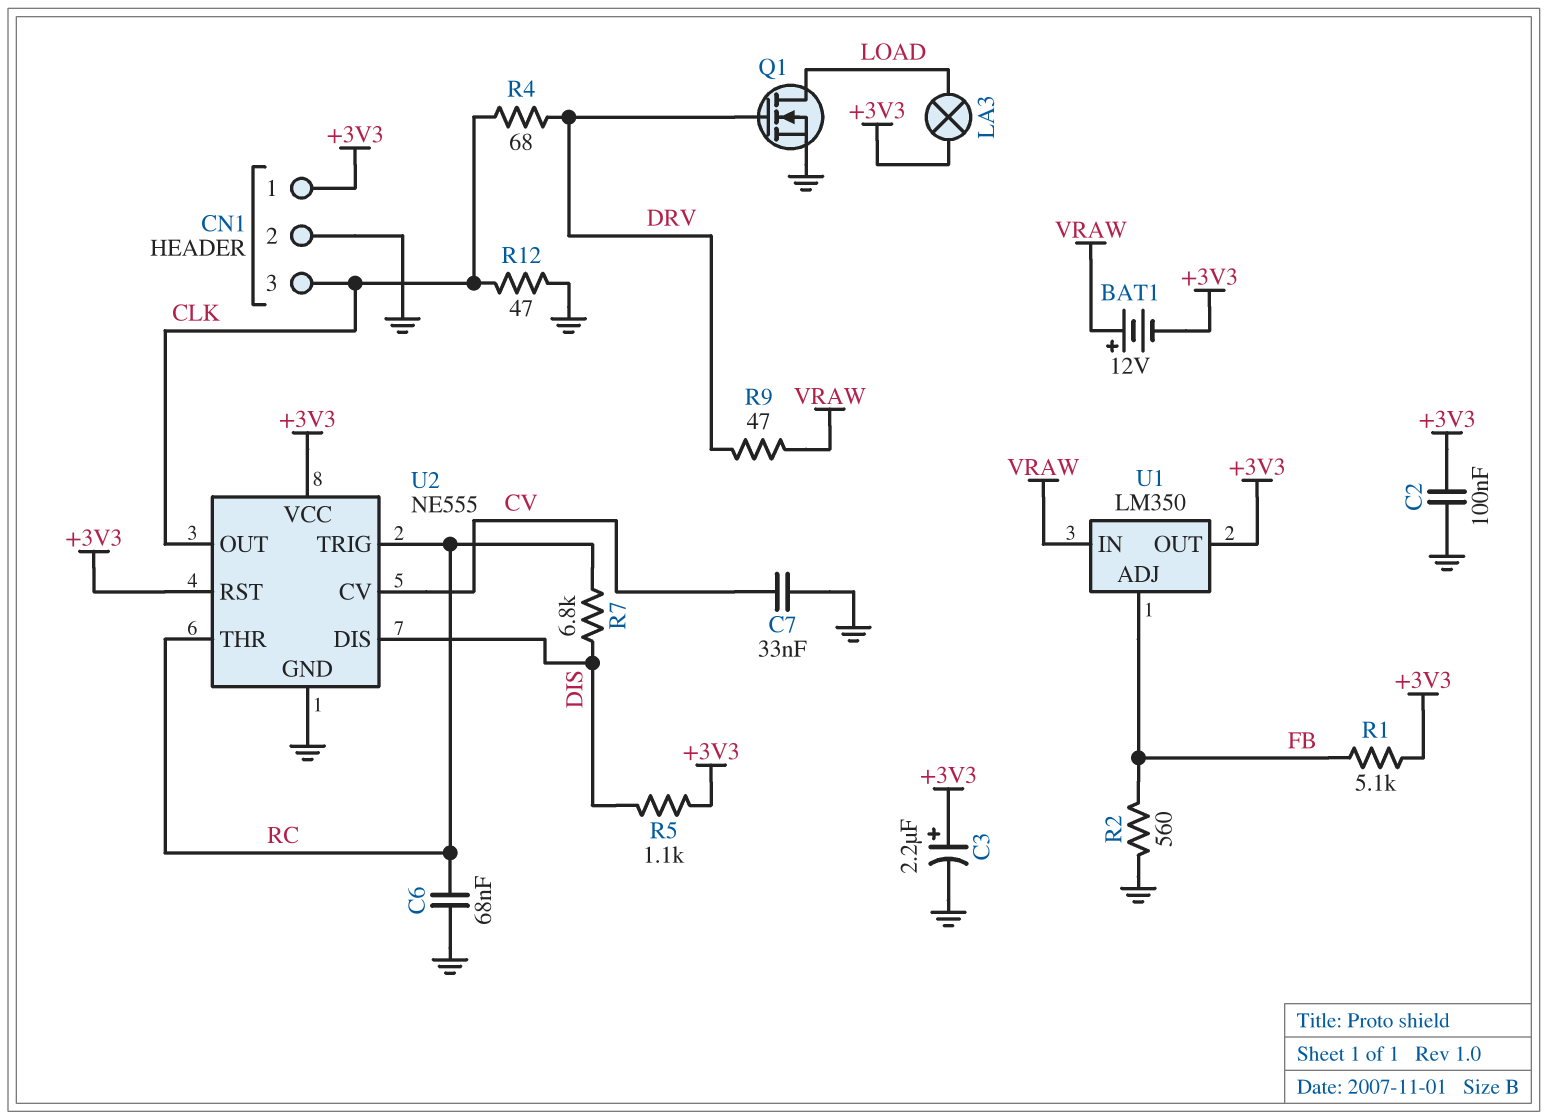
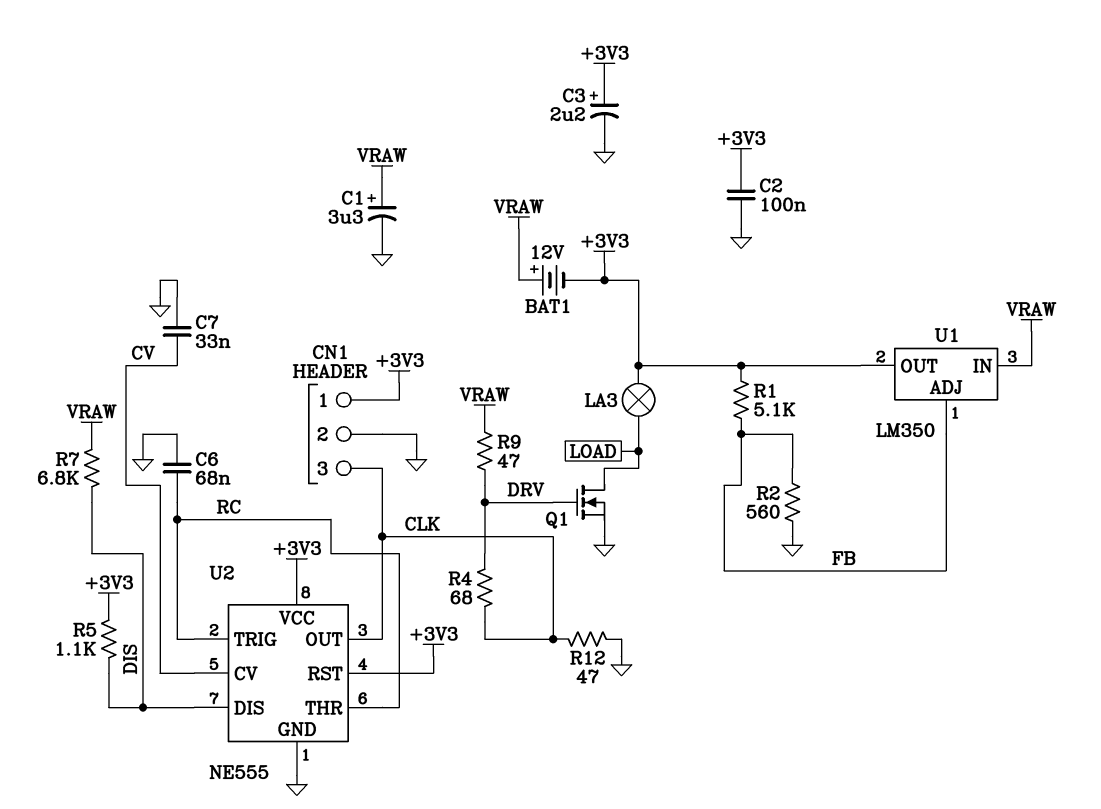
C1: none -> 3.3uF (plus VRAW, minus GND)
R7: 6.8k (DIS, RC) -> 6.8k (DIS, VRAW)

